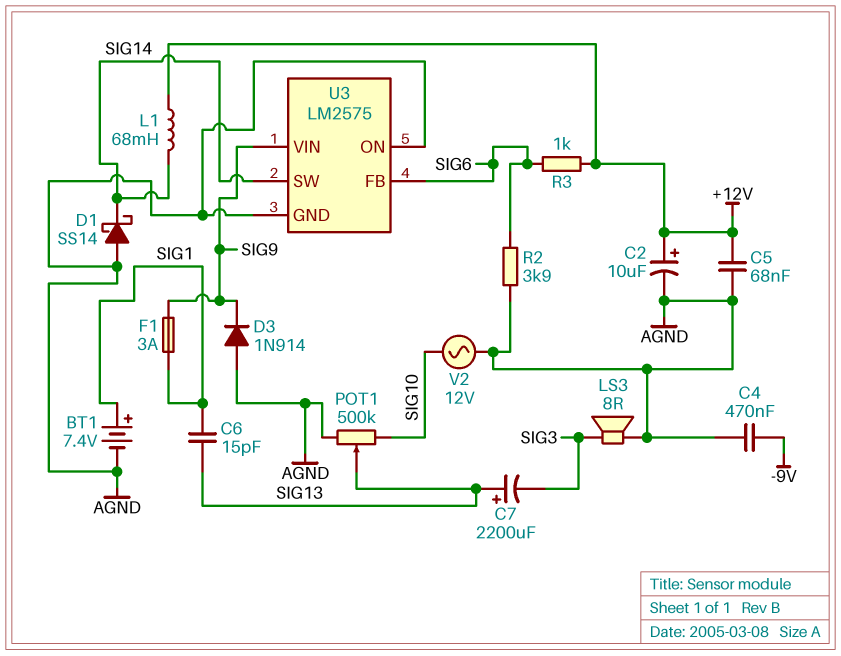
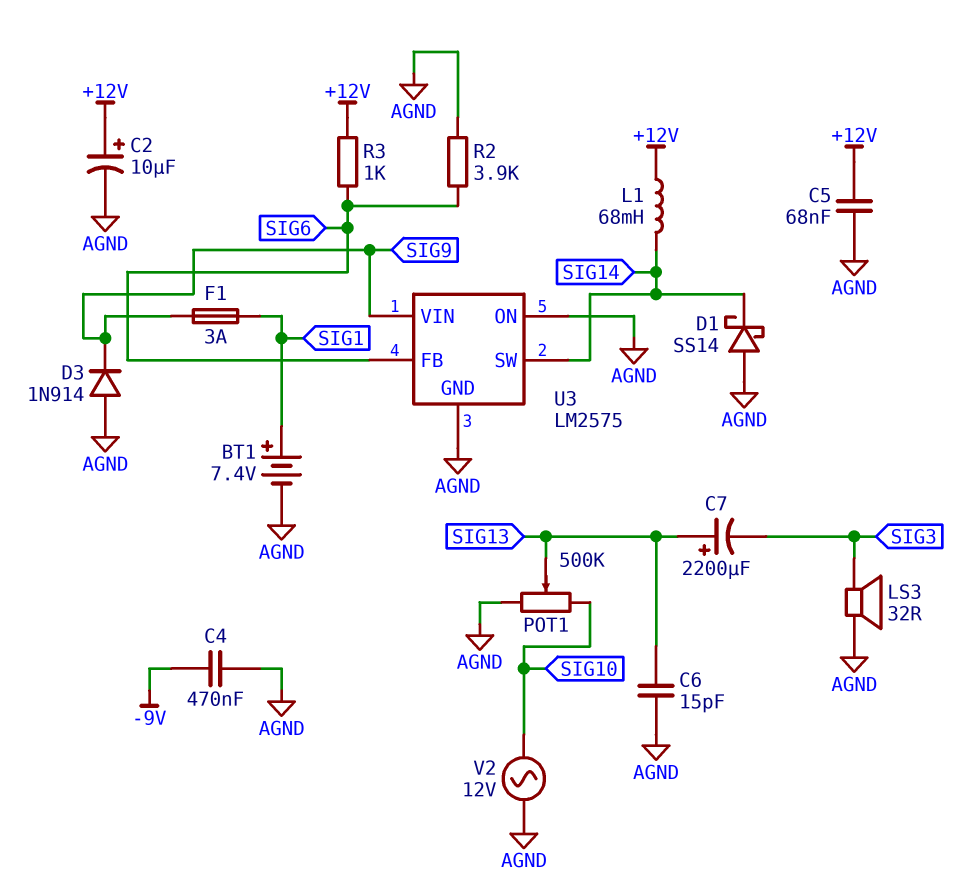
C6: 15pF (SIG1, SIG13) -> 15pF (AGND, SIG13)
LS3: speaker 8R (AGND, SIG3) -> speaker 32R (AGND, SIG3)

